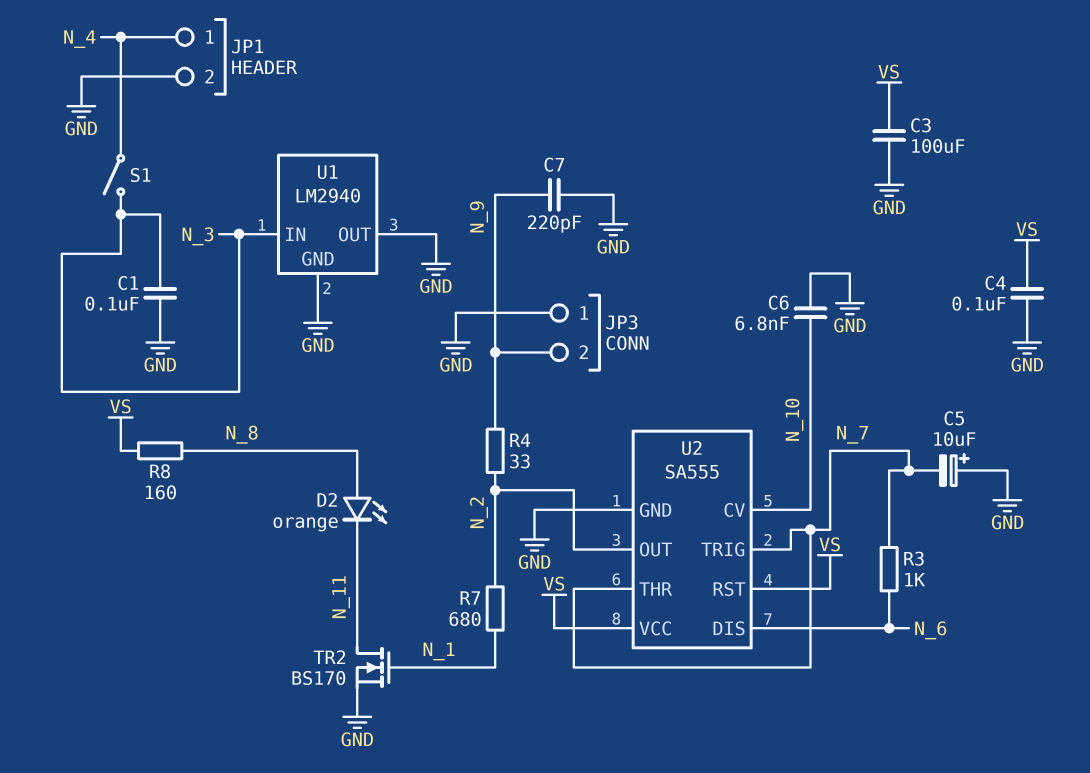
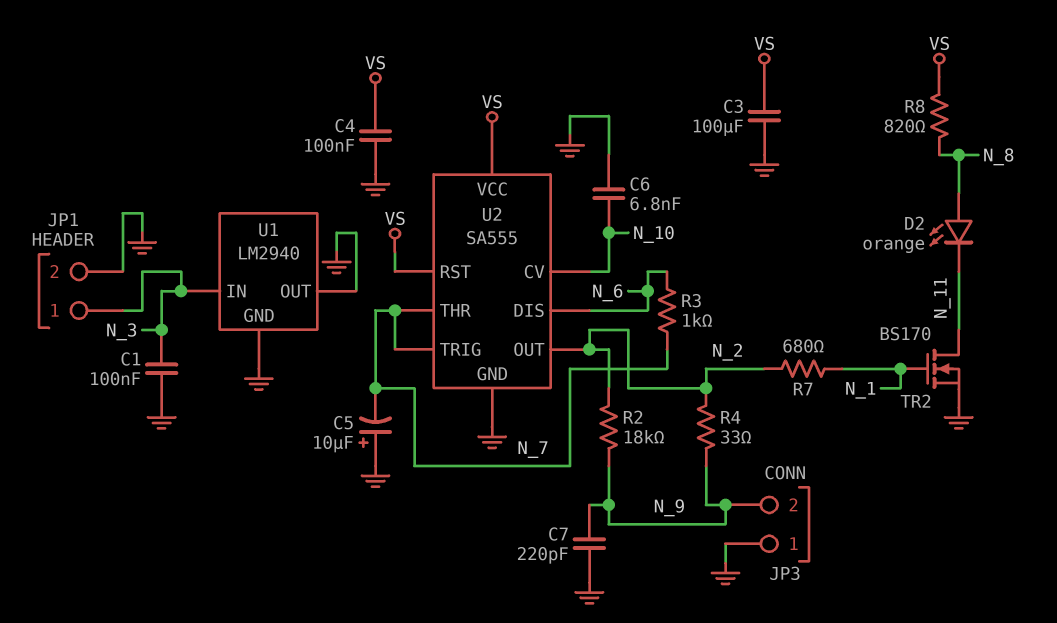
JP1 pin 1: N_4 -> N_3
R2: none -> 18k (N_2, N_9)
R8: 160 (N_8, VS) -> 820 (N_8, VS)
S1: switch (N_3, N_4) -> none

